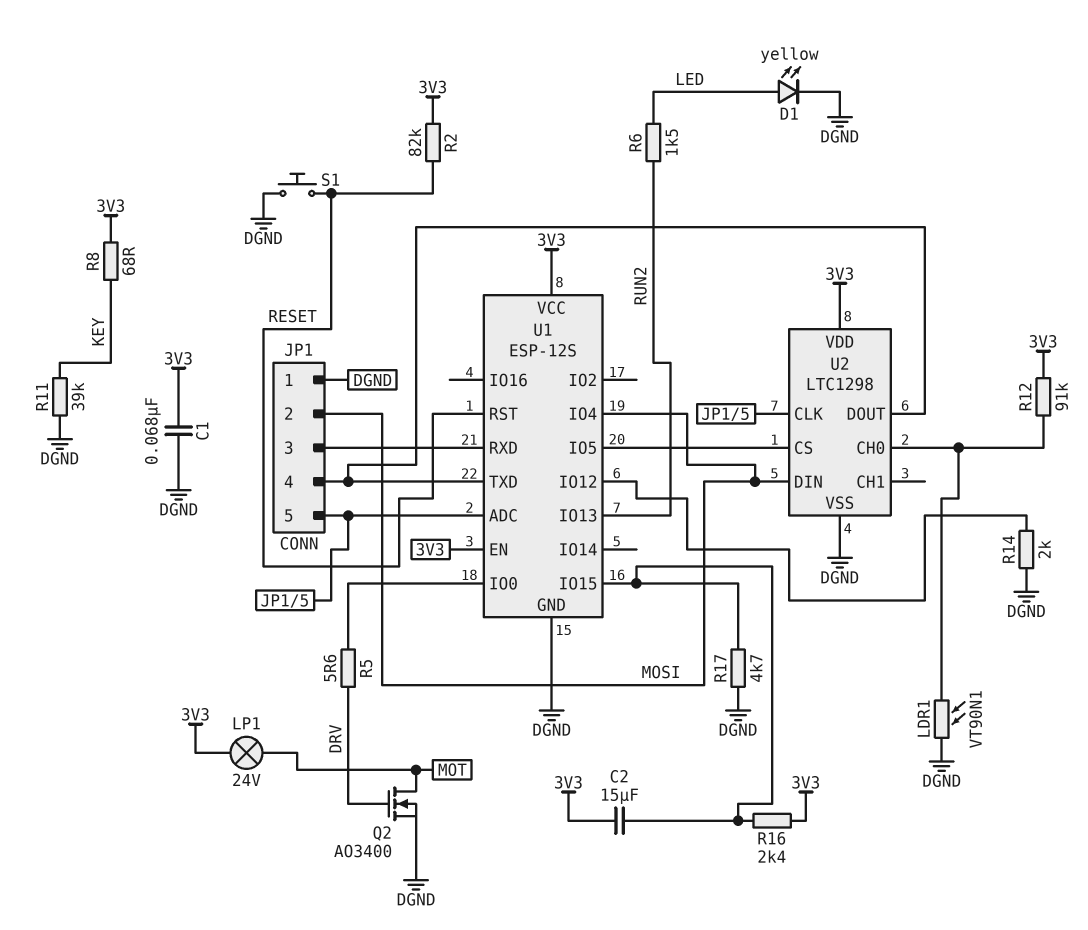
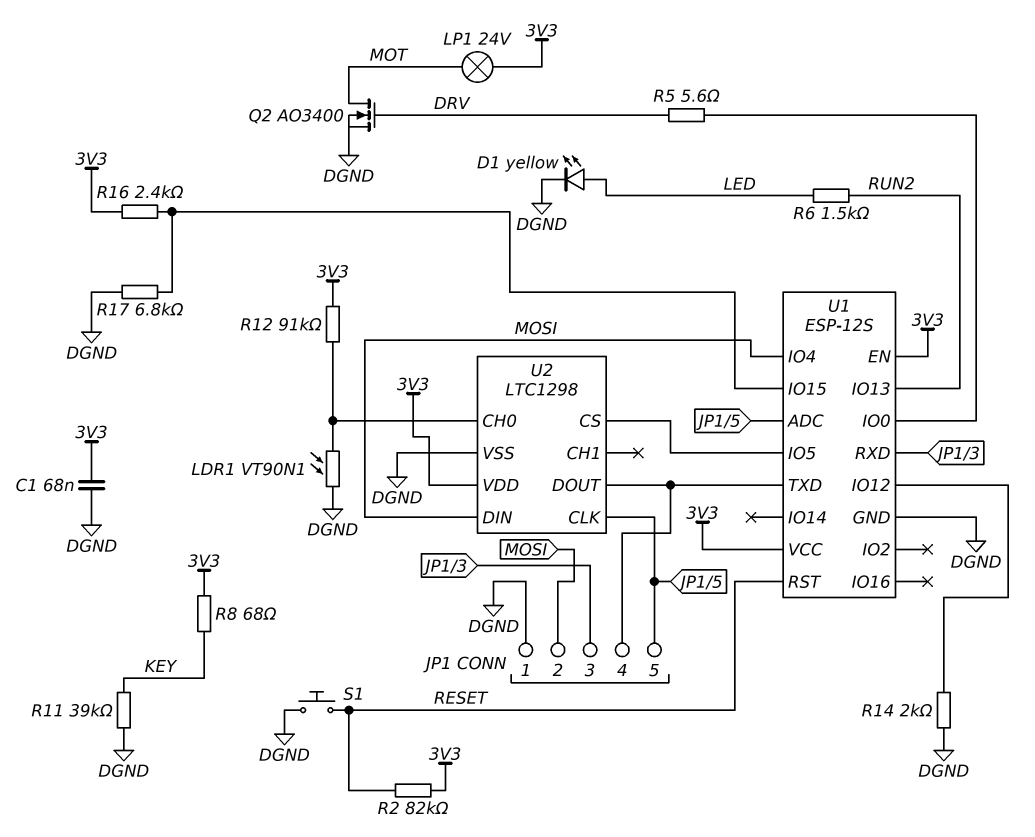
C2: 15uF (3V3, U1/IO15) -> none
R17: 4.7k (DGND, U1/IO15) -> 6.8k (DGND, U1/IO15)

